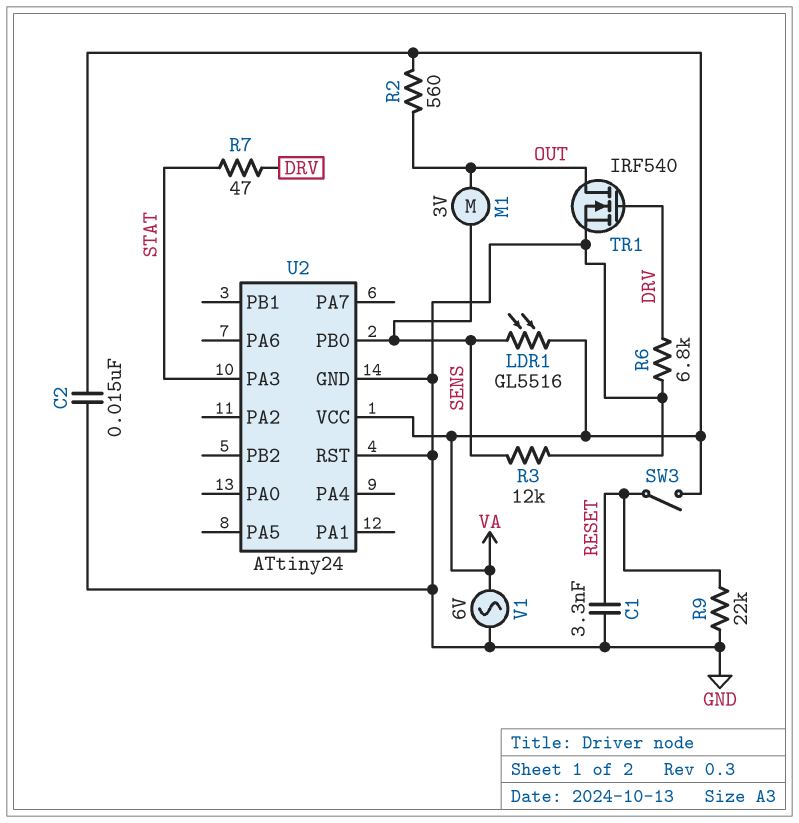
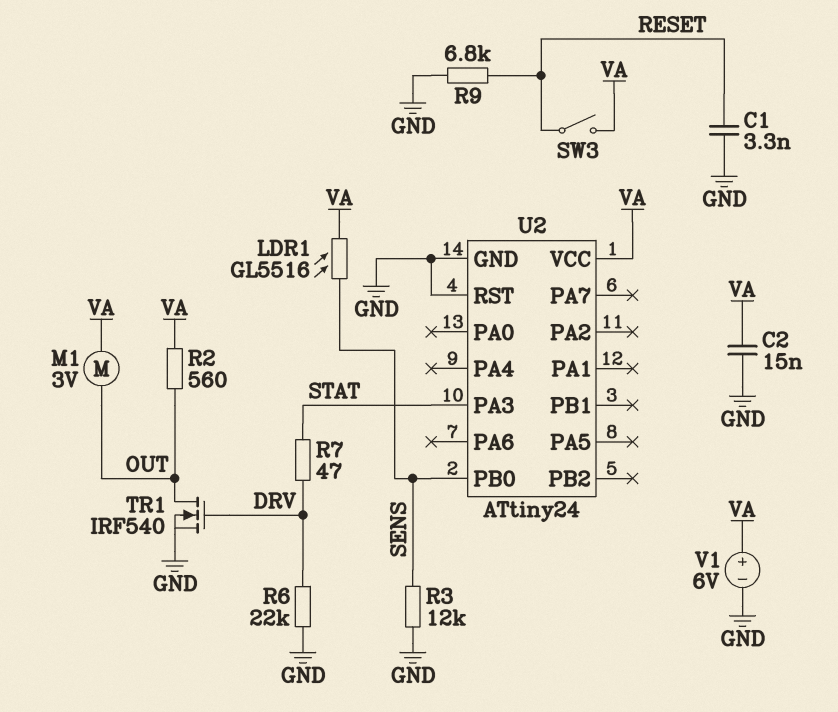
M1: motor 3V (OUT, SENS) -> motor 3V (OUT, VA)
R6: 6.8k (DRV, GND) -> 22k (DRV, GND)
R9: 22k (GND, RESET) -> 6.8k (GND, RESET)
V1: AC 6V (GND, VA) -> 6V (plus VA, minus GND)

